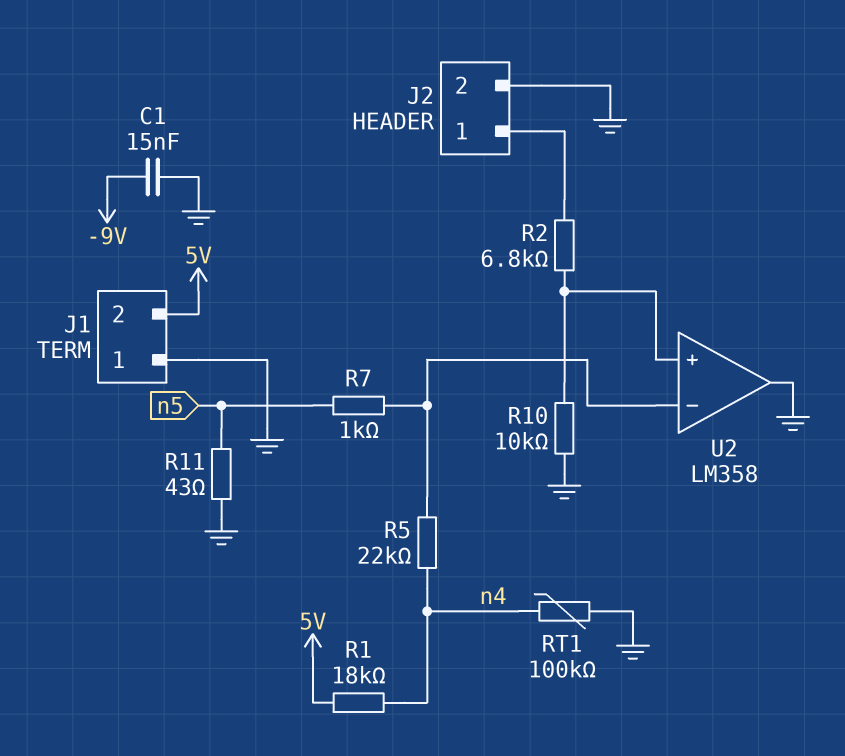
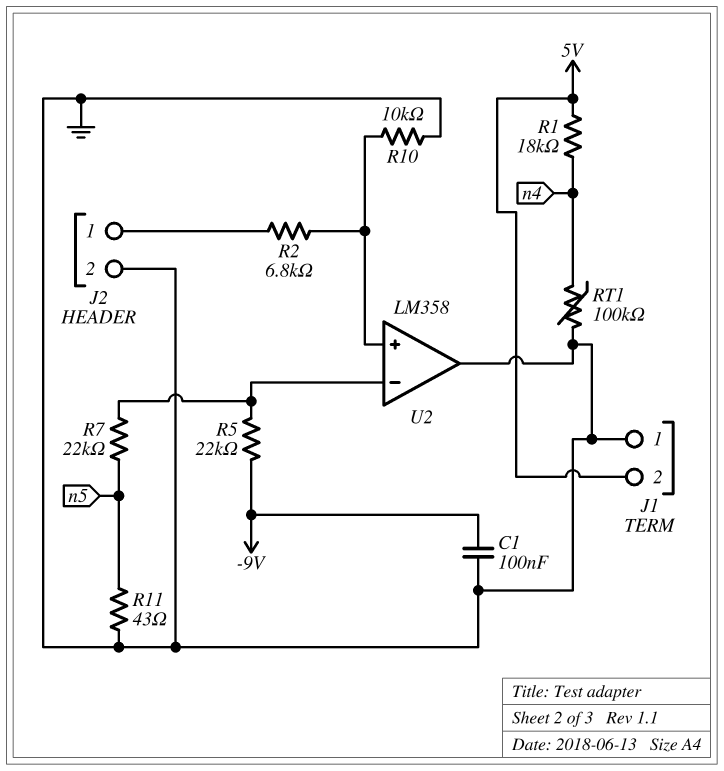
C1: 15nF (-9V, GND) -> 100nF (-9V, GND)
R5: 22k (U2/in-, n4) -> 22k (-9V, U2/in-)
R7: 1k (U2/in-, n5) -> 22k (U2/in-, n5)

